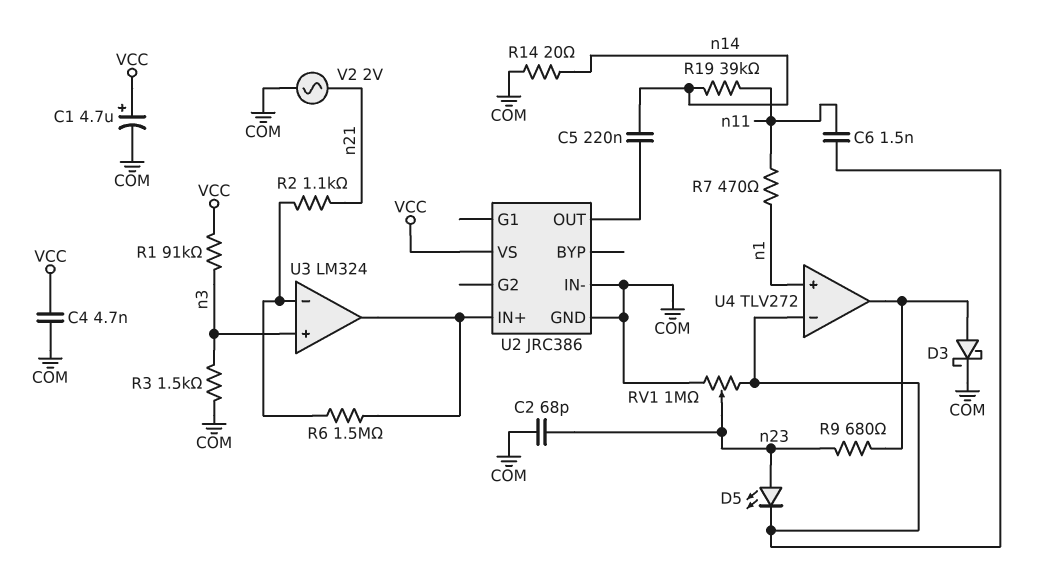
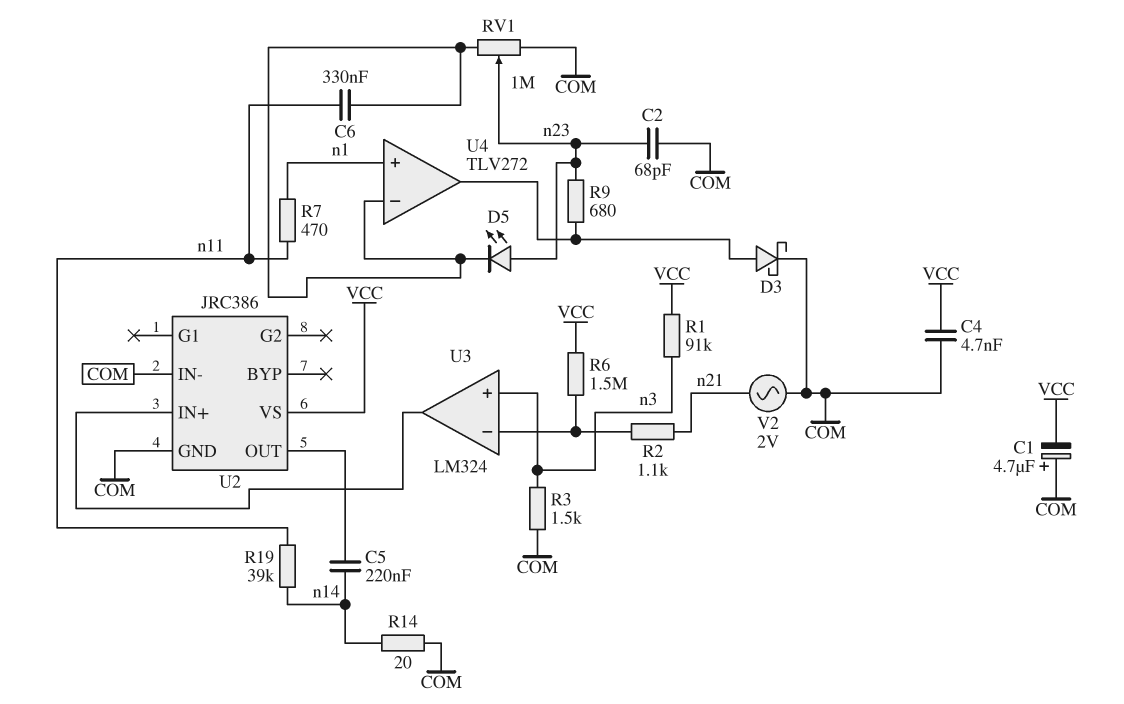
C1: 4.7uF (plus VCC, minus COM) -> 4.7uF (plus COM, minus VCC)
C6: 1.5nF (U4/in-, n11) -> 330nF (U4/in-, n11)
R6: 1.5M (U2/IN+, U3/in-) -> 1.5M (U3/in-, VCC)

